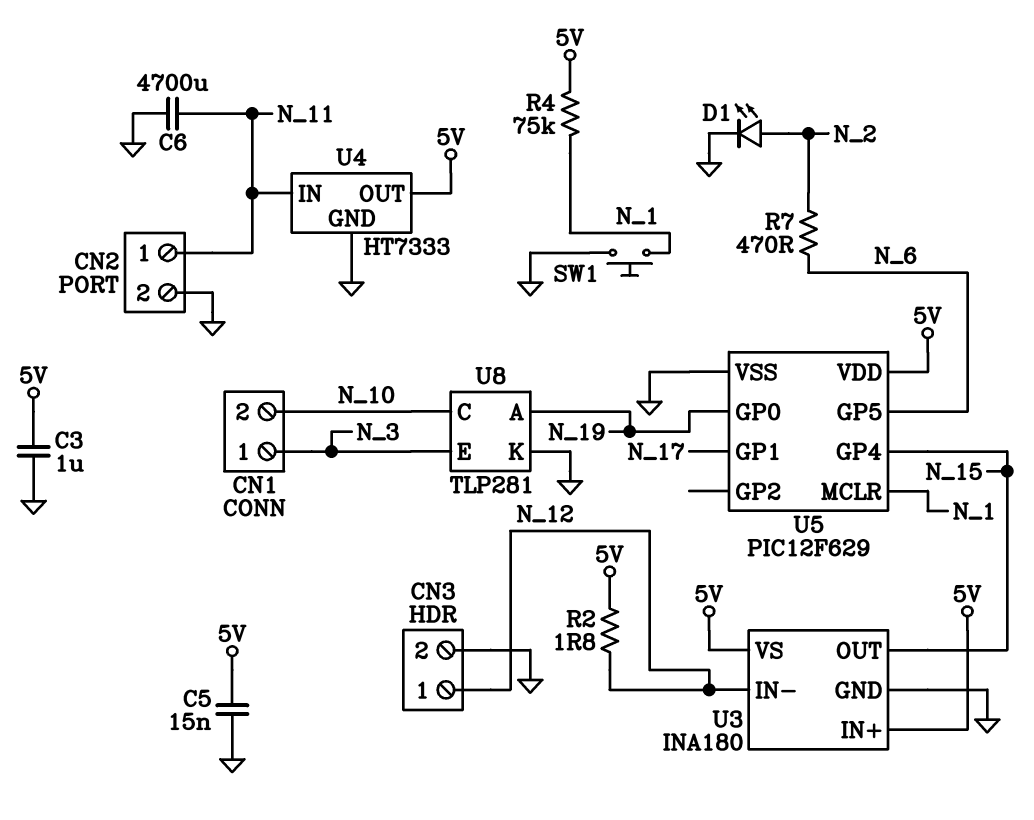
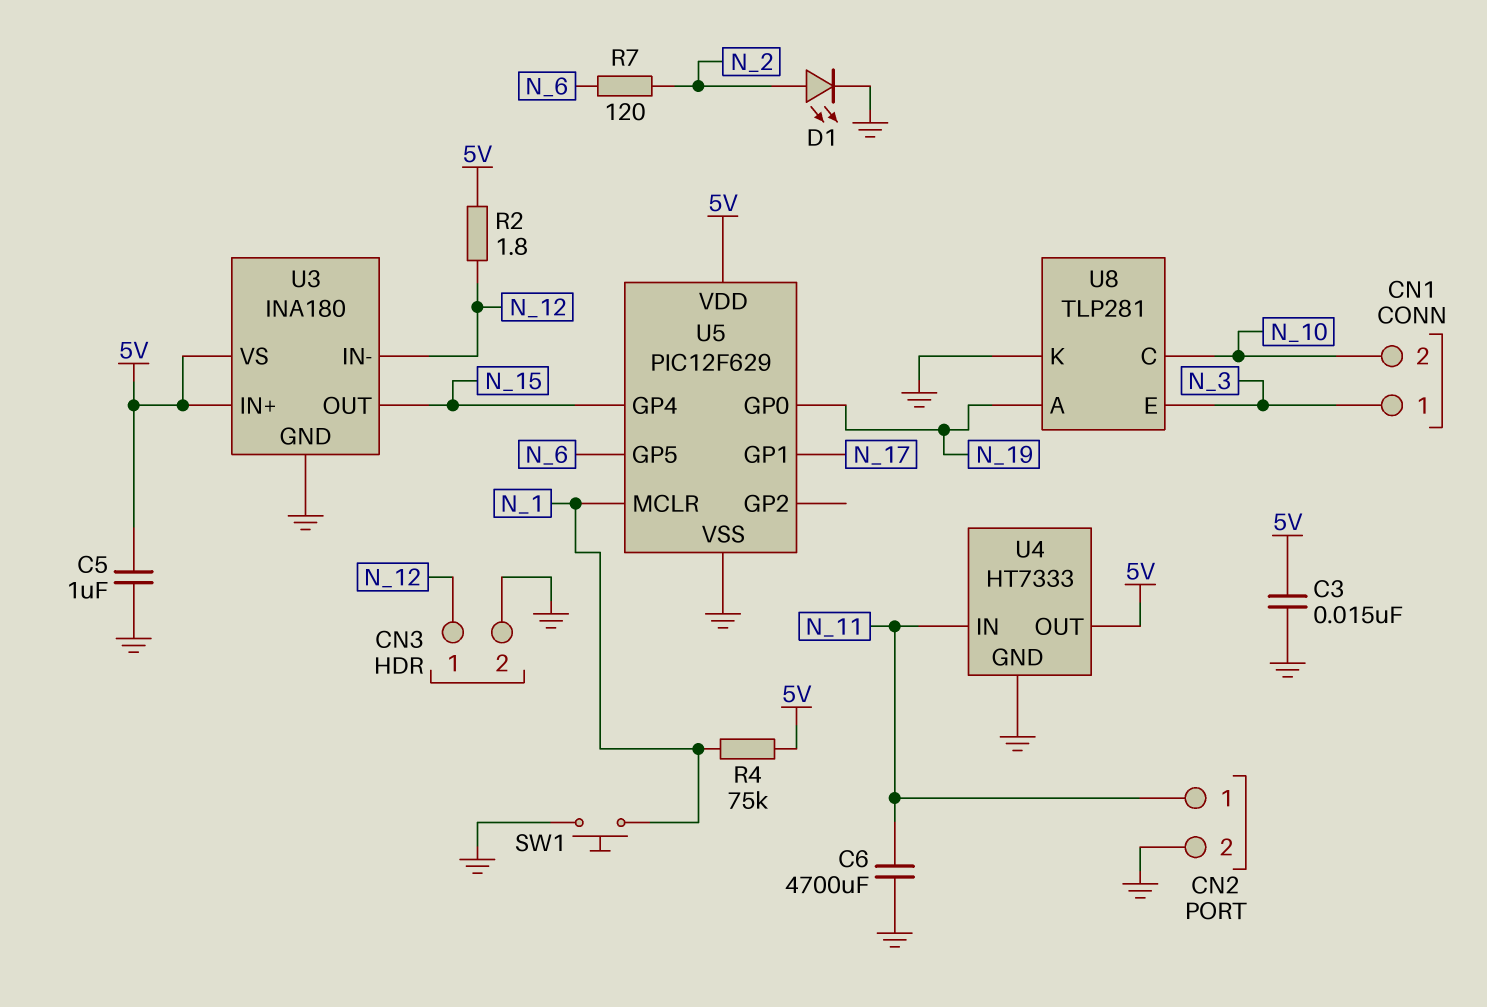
C3: 1uF (5V, GND) -> 15nF (5V, GND)
C5: 15nF (5V, GND) -> 1uF (5V, GND)
R7: 470 (N_2, N_6) -> 120 (N_2, N_6)

